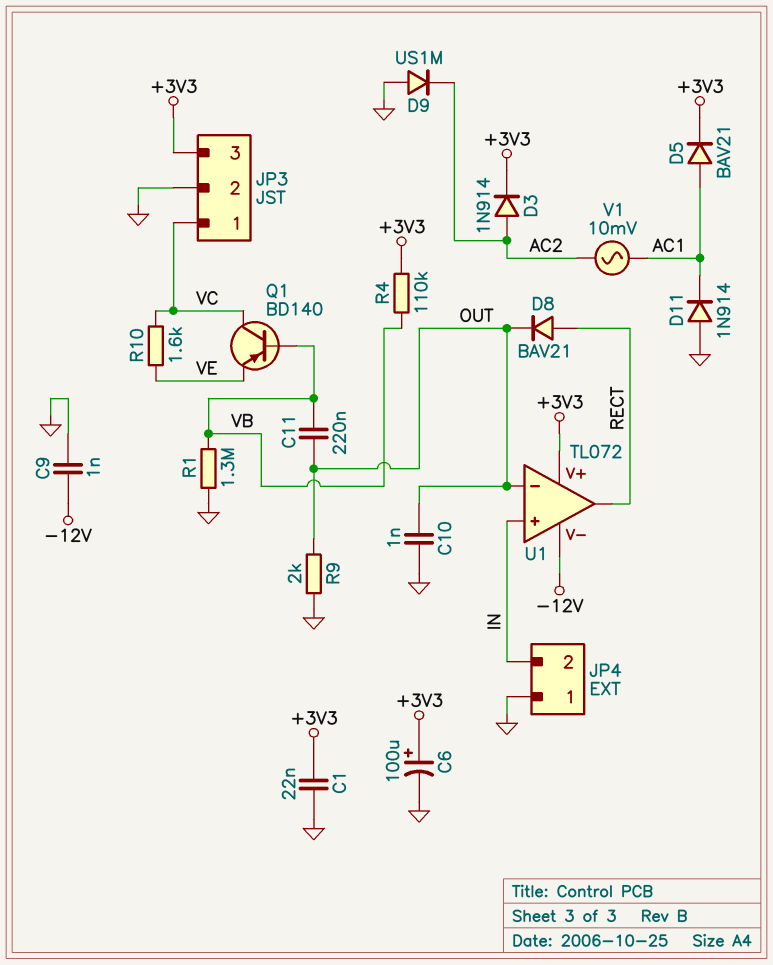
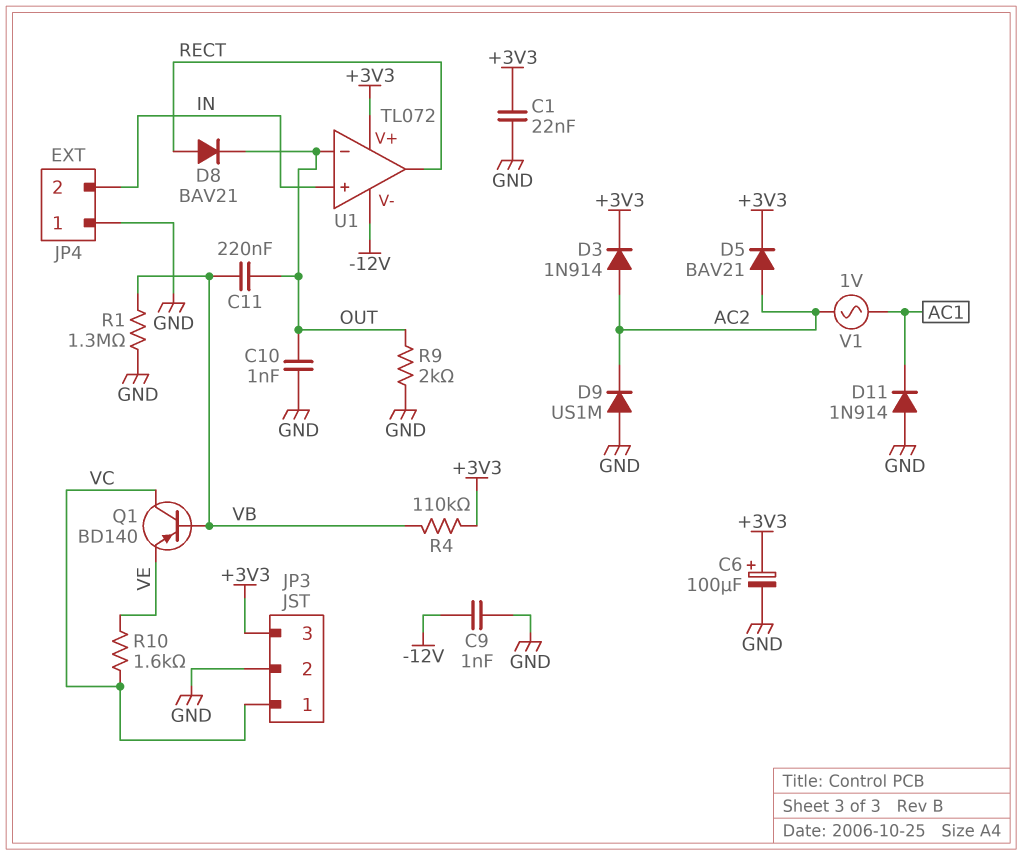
D5: diode BAV21 (A AC1, K +3V3) -> diode BAV21 (A AC2, K +3V3)
V1: AC 10mV (AC1, AC2) -> AC 1V (AC1, AC2)

